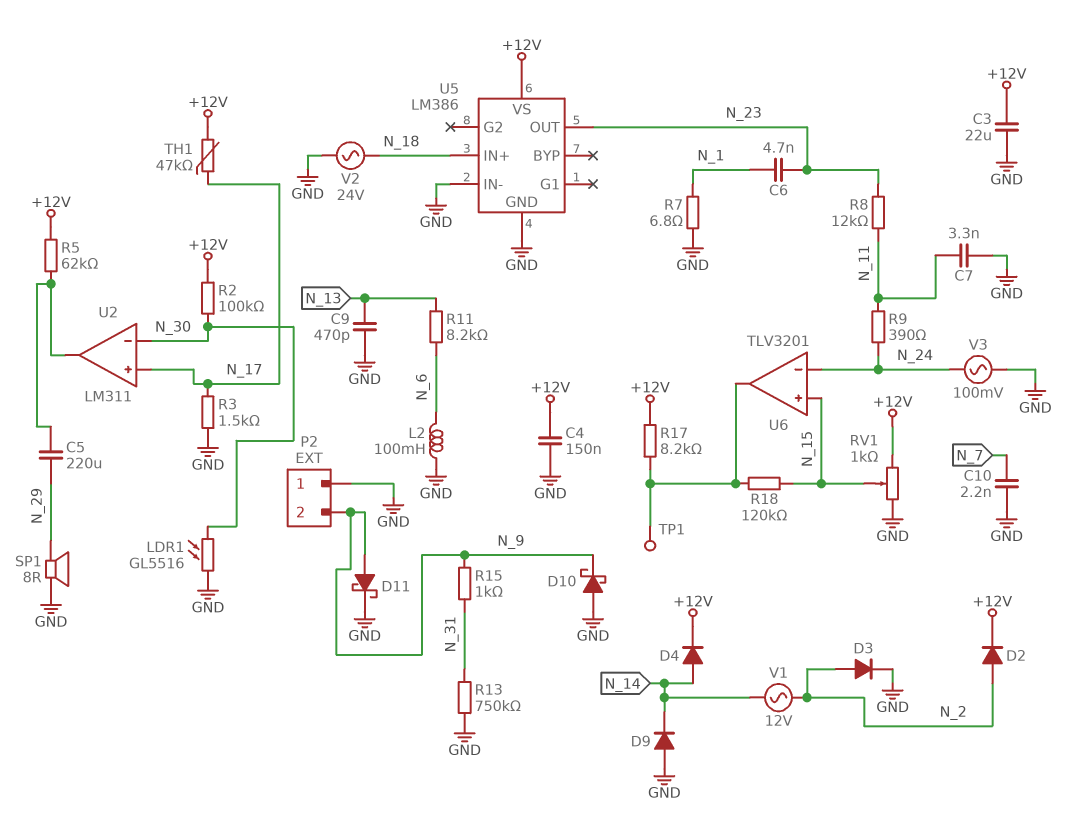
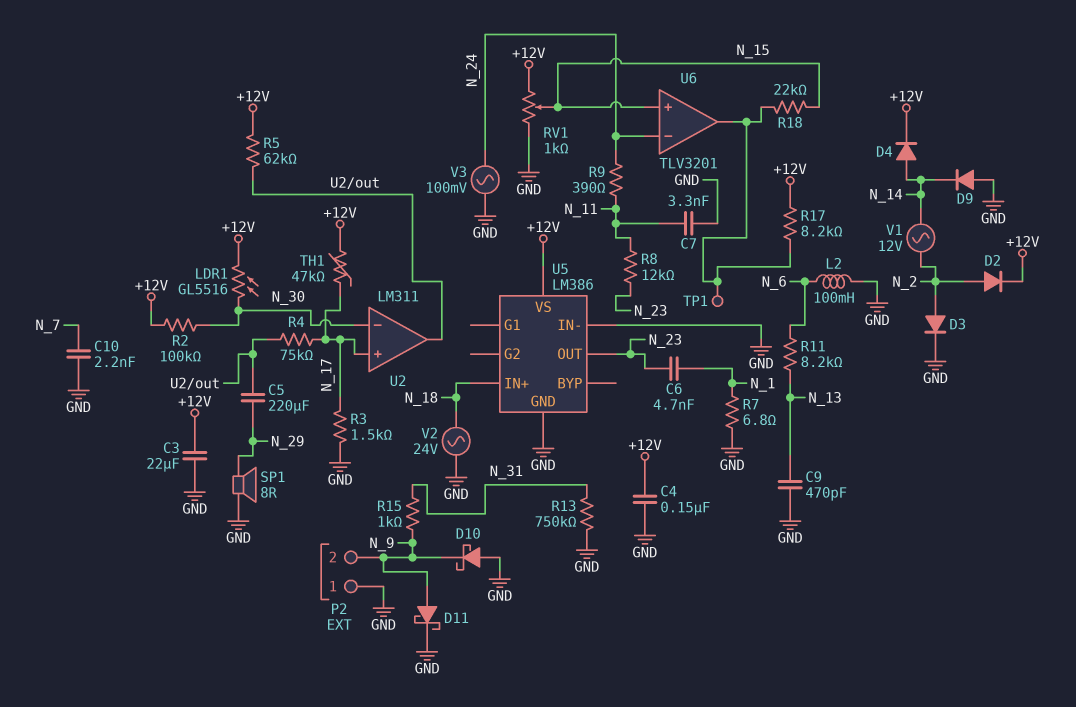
LDR1: GL5516 (GND, N_30) -> GL5516 (+12V, N_30)
R4: none -> 75k (N_17, U2/out)
R18: 120k (N_15, U6/out) -> 22k (N_15, U6/out)

